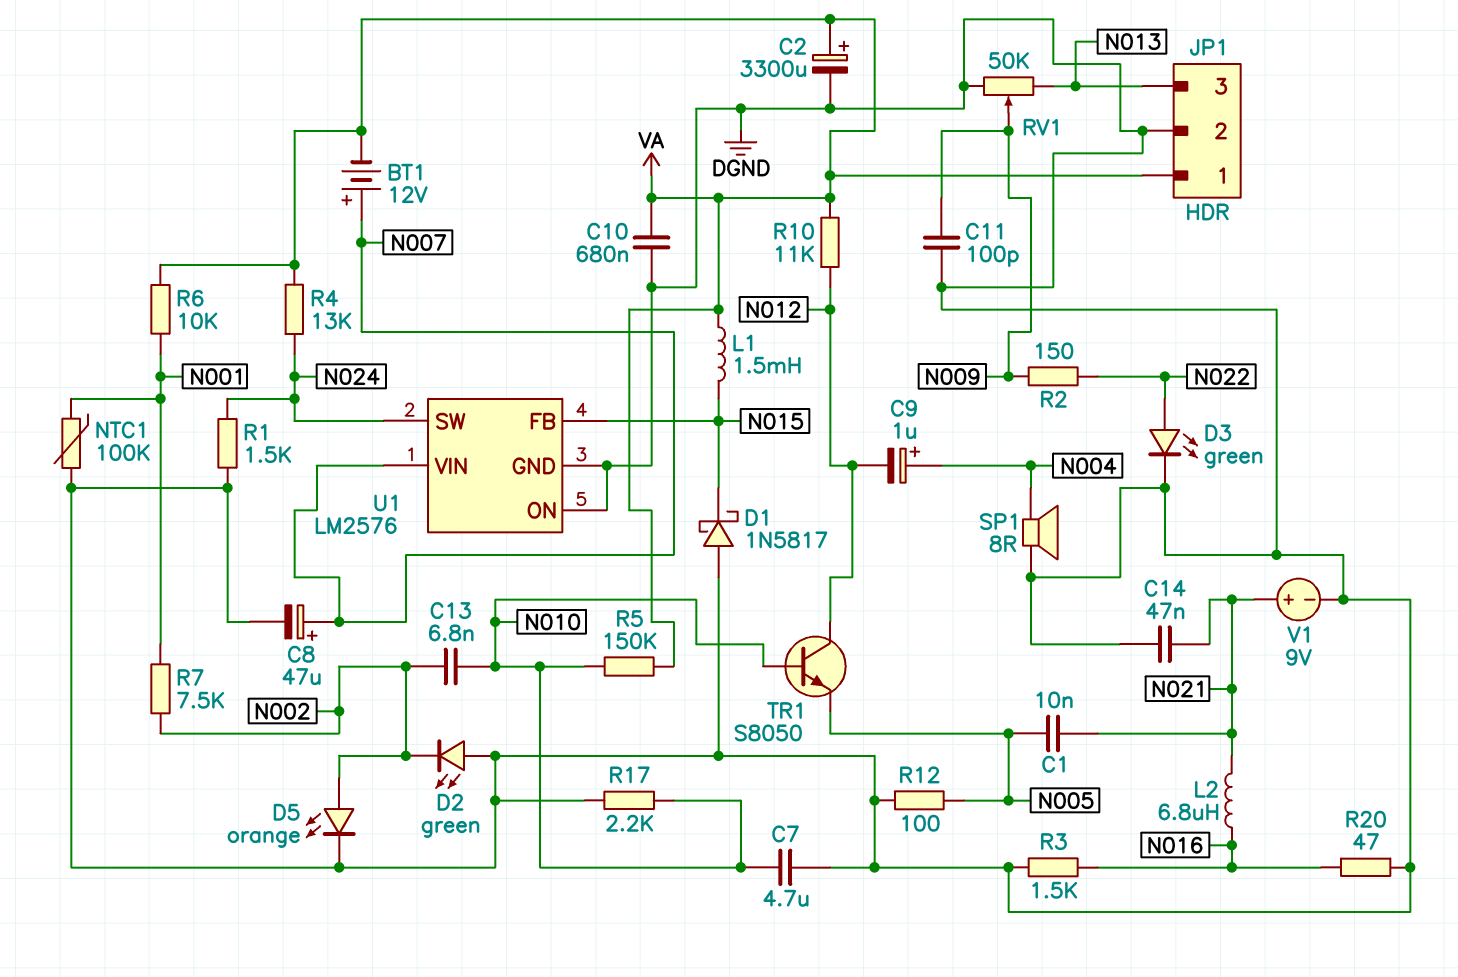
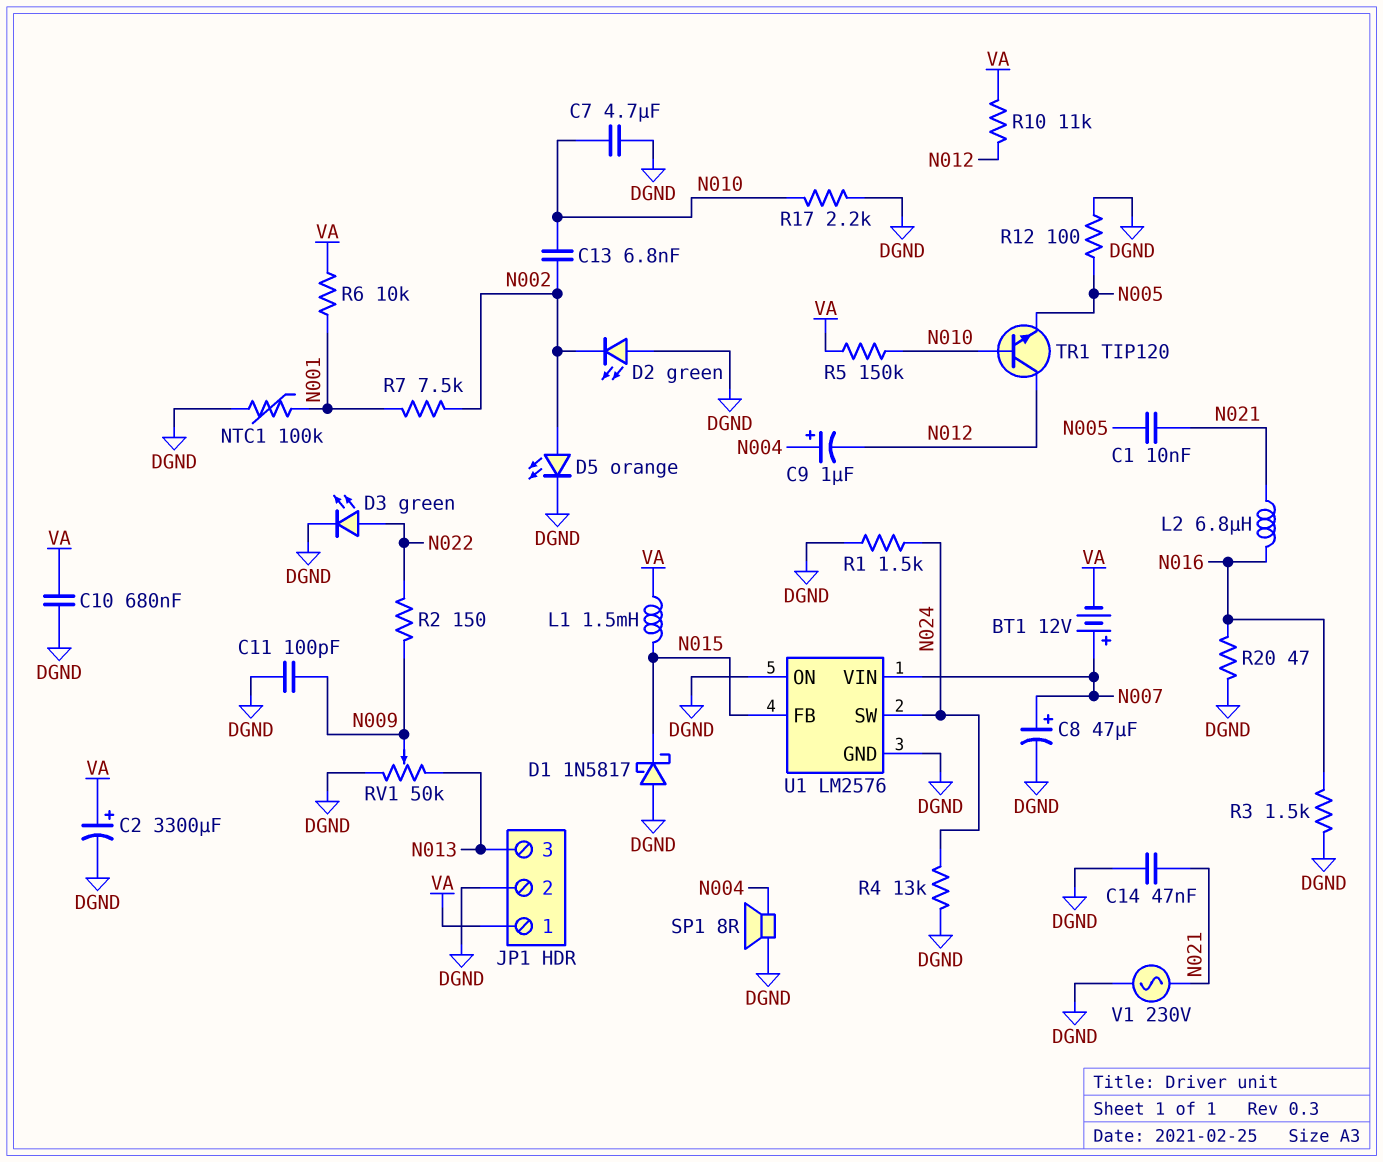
R4: 13k (N024, VA) -> 13k (DGND, N024)
TR1: NPN S8050 (B N010, C N012, E N005) -> NPN TIP120 (B N010, C N012, E N005)
V1: 9V (plus N021, minus DGND) -> AC 230V (DGND, N021)

